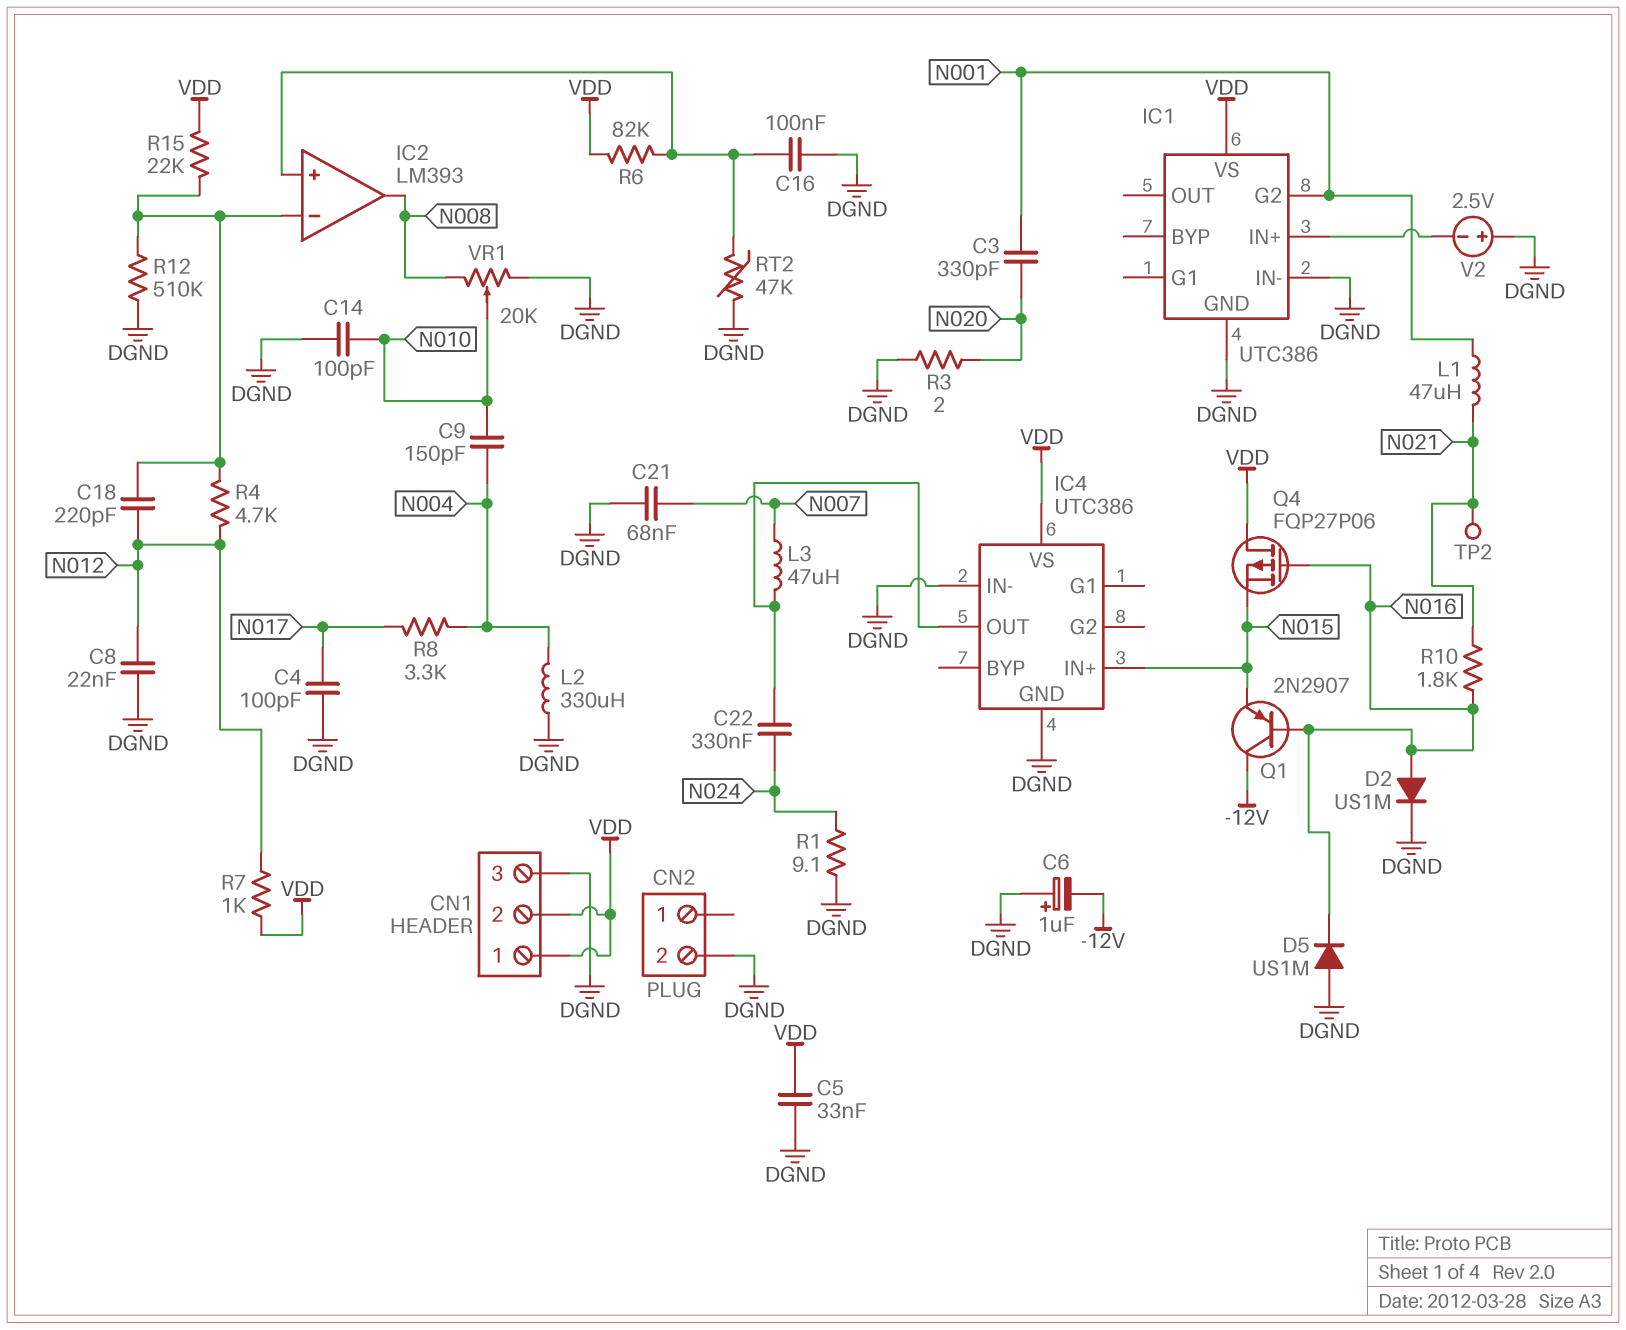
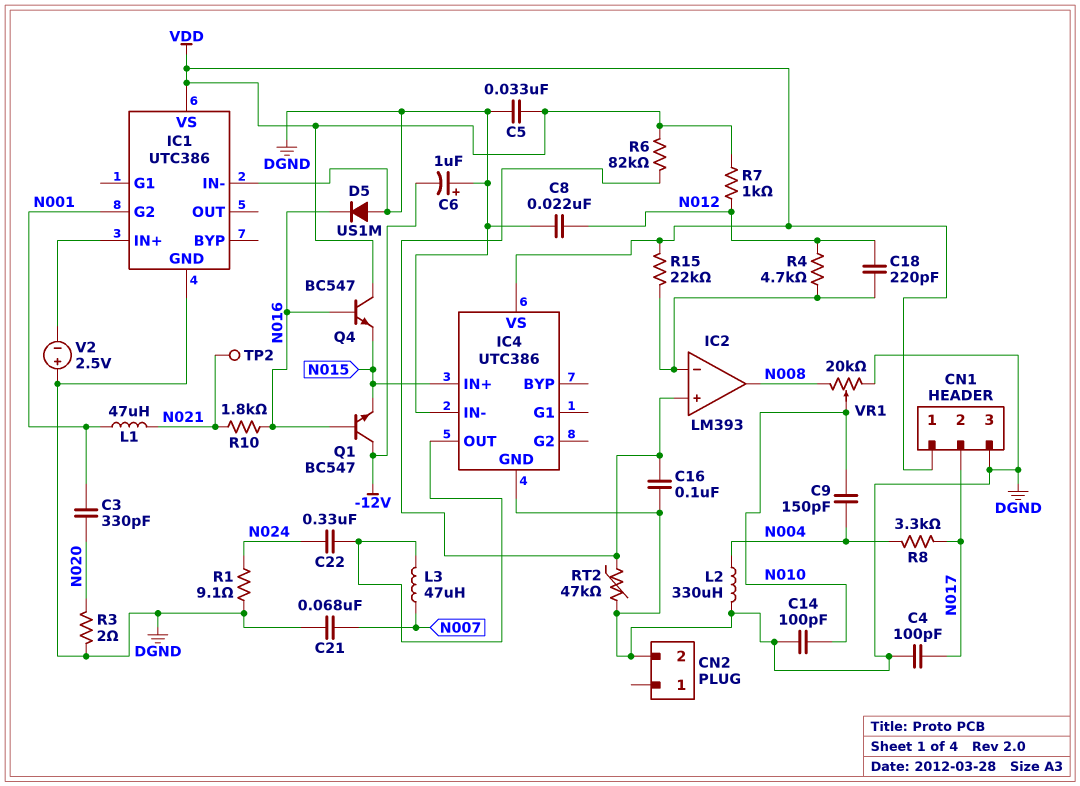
CN1 pin 2: VDD -> N017
D2: diode US1M (A N016, K DGND) -> none
Q1: PNP 2N2907 (B N016, C -12V, E N015) -> NPN BC547 (B N016, C -12V, E N015)
Q4: PMOS FQP27P06 (G N016, D VDD, S N015) -> NPN BC547 (B N016, C VDD, E N015)
R12: 510k (DGND, IC2/in-) -> none

